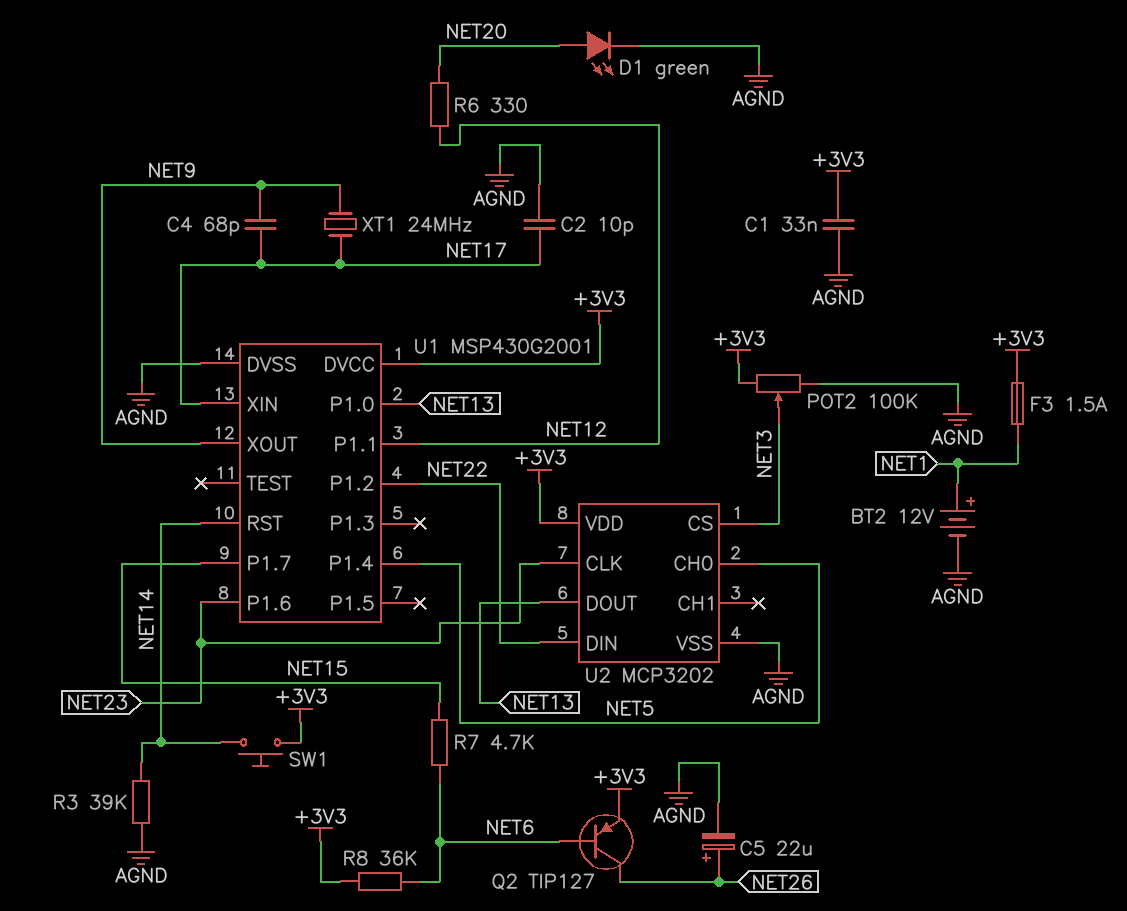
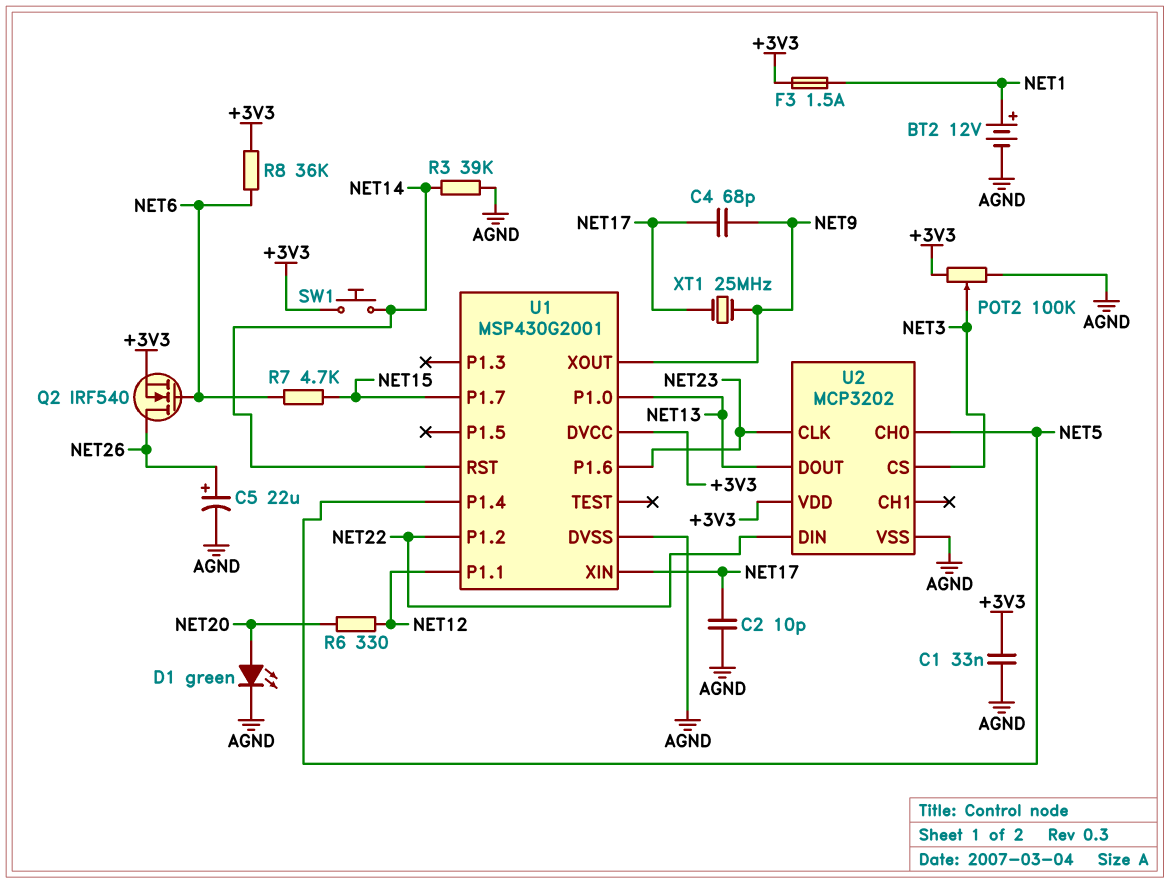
Q2: PNP TIP127 (B NET6, C NET26, E +3V3) -> NMOS IRF540 (G NET6, D NET26, S +3V3)
XT1: 24MHz (NET9, NET17) -> 25MHz (NET9, NET17)

